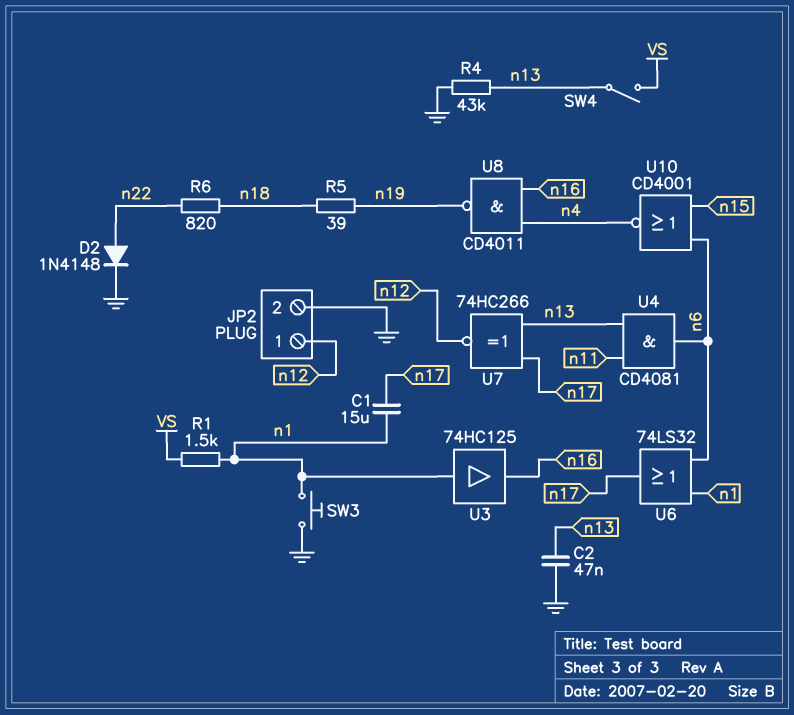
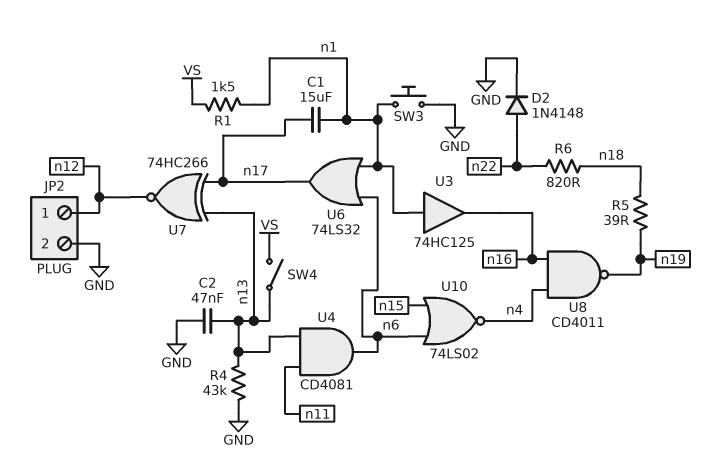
U10: NOR CD4001 (in n6, in n15, out n4) -> NOR 74LS02 (in n6, in n15, out n4)

